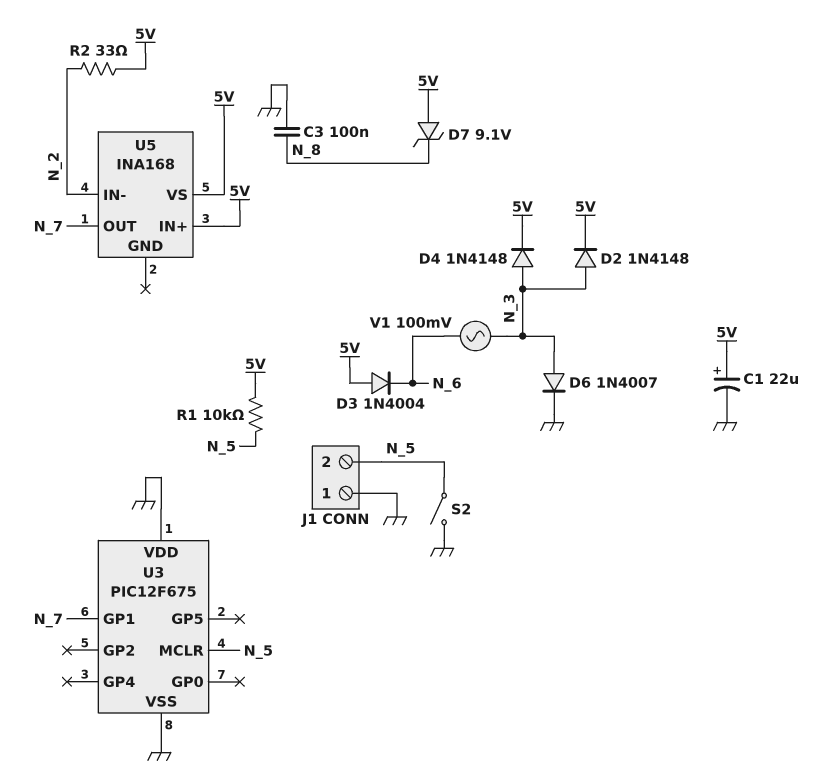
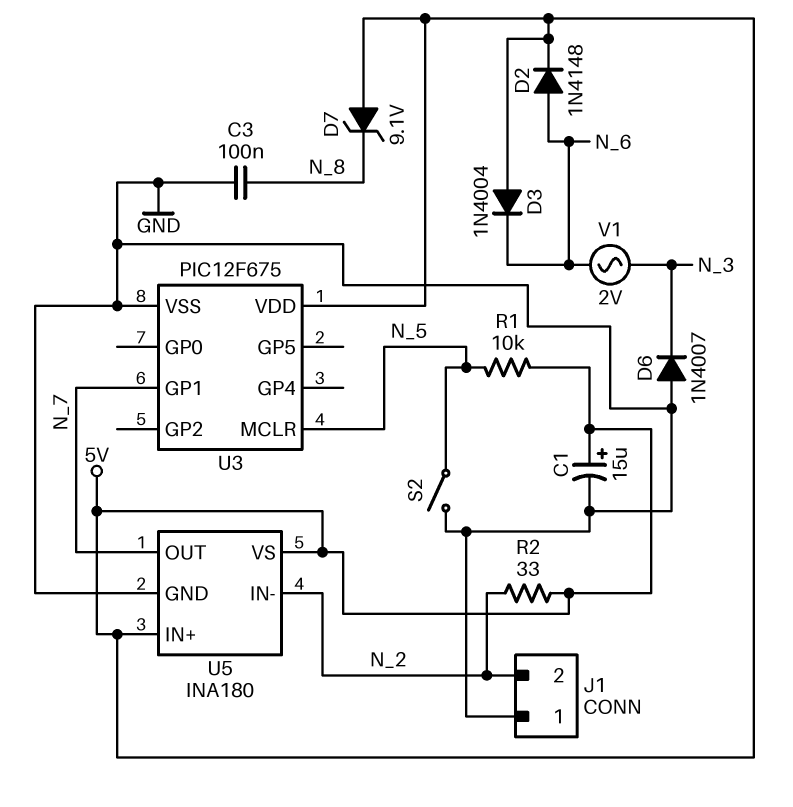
C1: 22uF (plus 5V, minus GND) -> 15uF (plus 5V, minus GND)
D2: diode 1N4148 (A N_3, K 5V) -> diode 1N4148 (A N_6, K 5V)
D4: diode 1N4148 (A N_3, K 5V) -> none
D6: diode 1N4007 (A N_3, K GND) -> diode 1N4007 (A GND, K N_3)
J1 pin 2: N_5 -> N_2
U3 pin VDD: GND -> 5V
U5: INA168 -> INA180
U5 pin GND: none -> GND
V1: AC 100mV (N_3, N_6) -> AC 2V (N_3, N_6)

